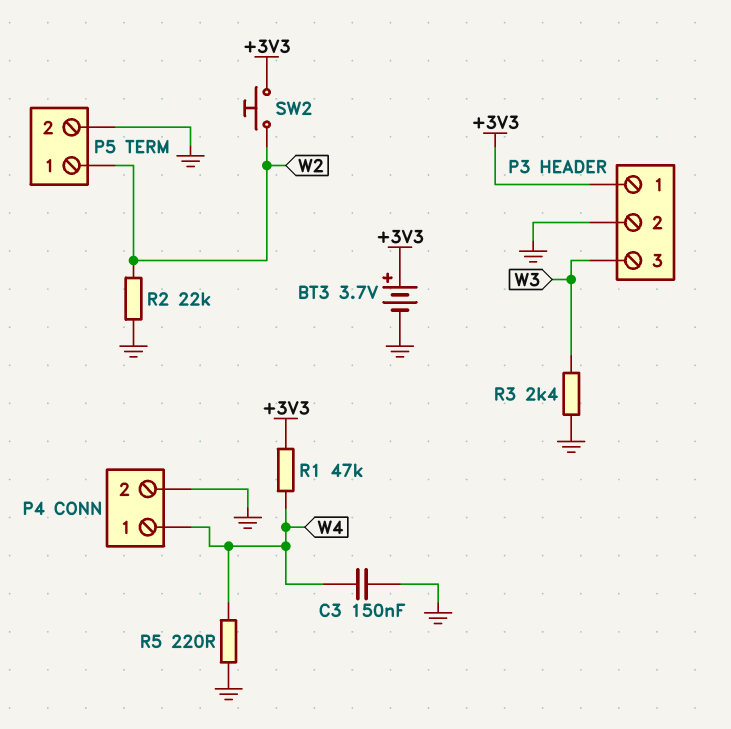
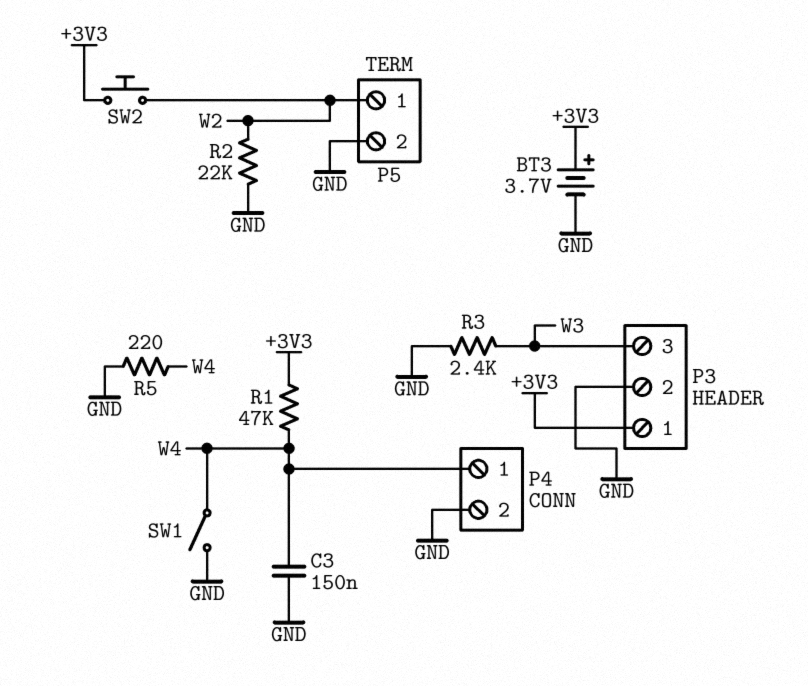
SW1: none -> switch (GND, W4)

